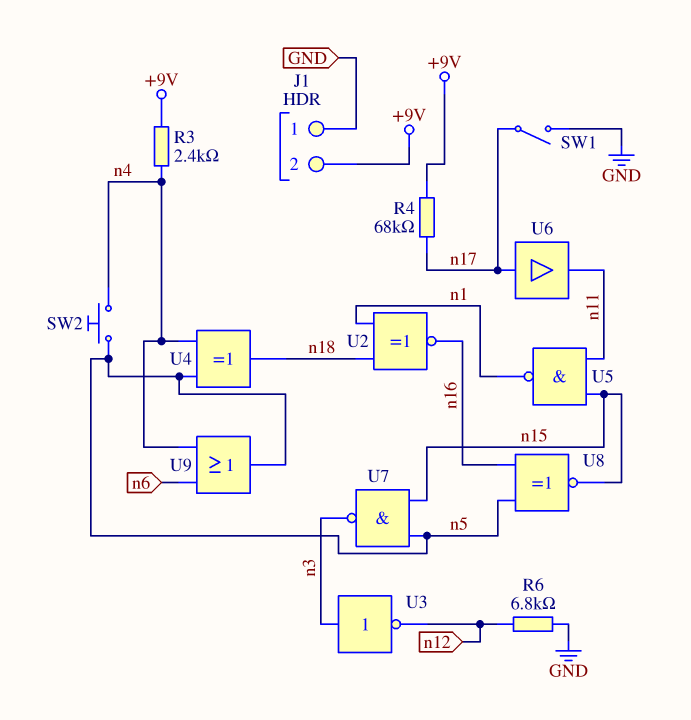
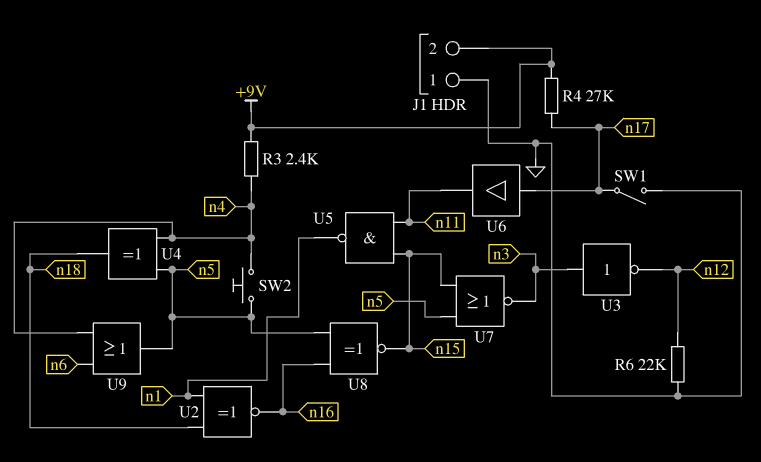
R4: 68k (+9V, n17) -> 27k (+9V, n17)
R6: 6.8k (GND, n12) -> 22k (GND, n12)
U7: NAND (in n5, in n15, out n3) -> NOR (in n5, in n15, out n3)

